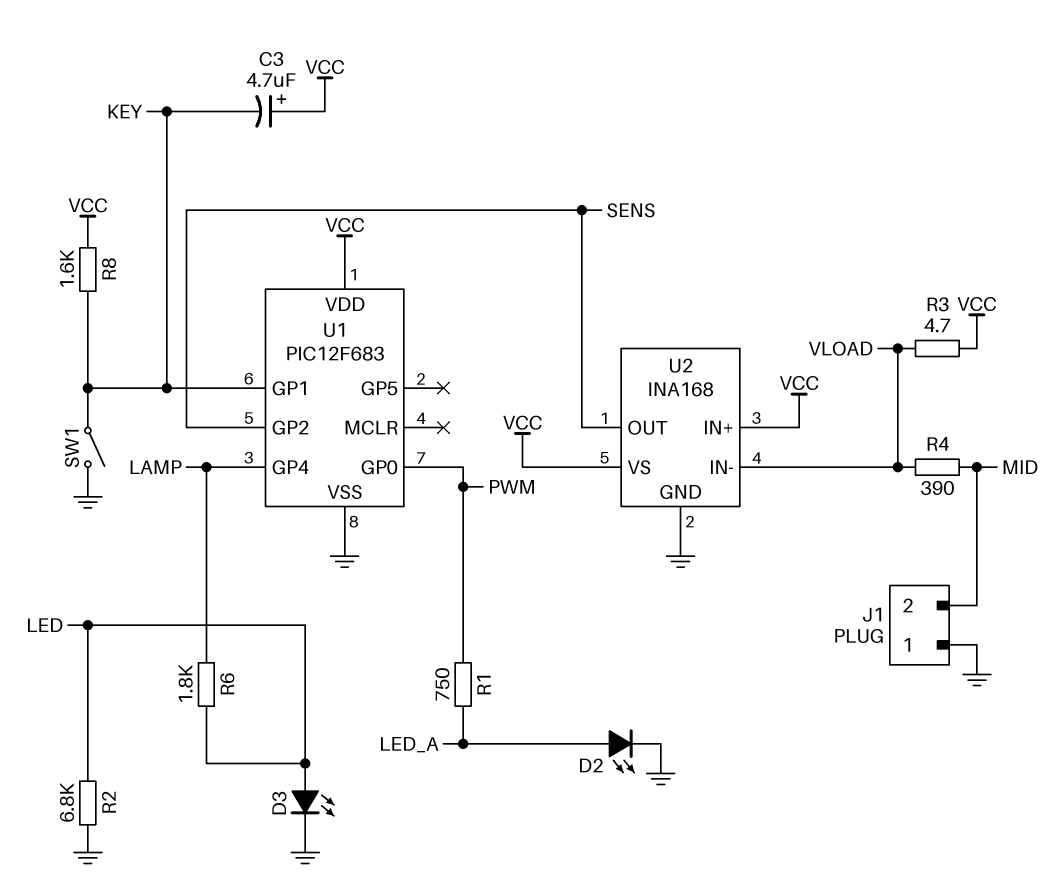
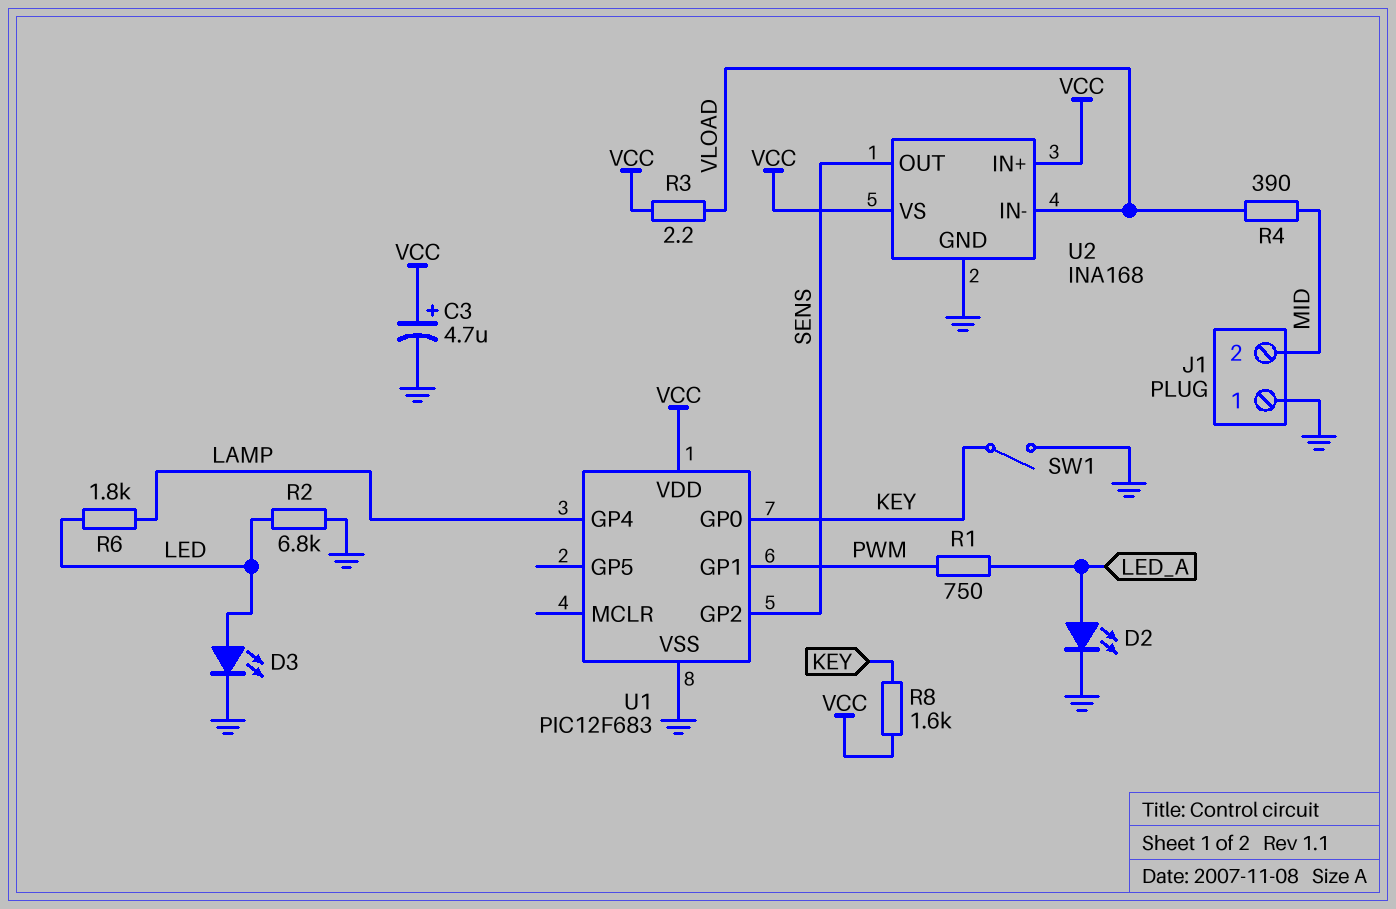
C3: 4.7uF (plus VCC, minus KEY) -> 4.7uF (plus VCC, minus GND)
R3: 4.7 (VCC, VLOAD) -> 2.2 (VCC, VLOAD)
U1 pin GP0: PWM -> KEY
U1 pin GP1: KEY -> PWM

